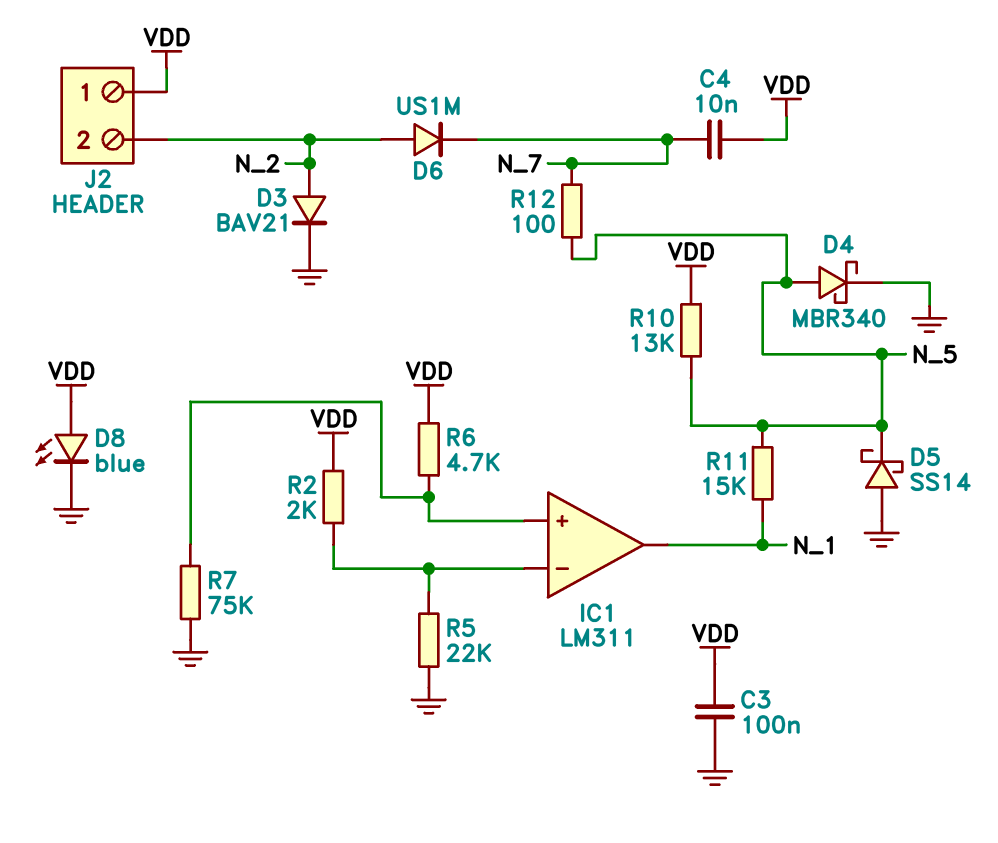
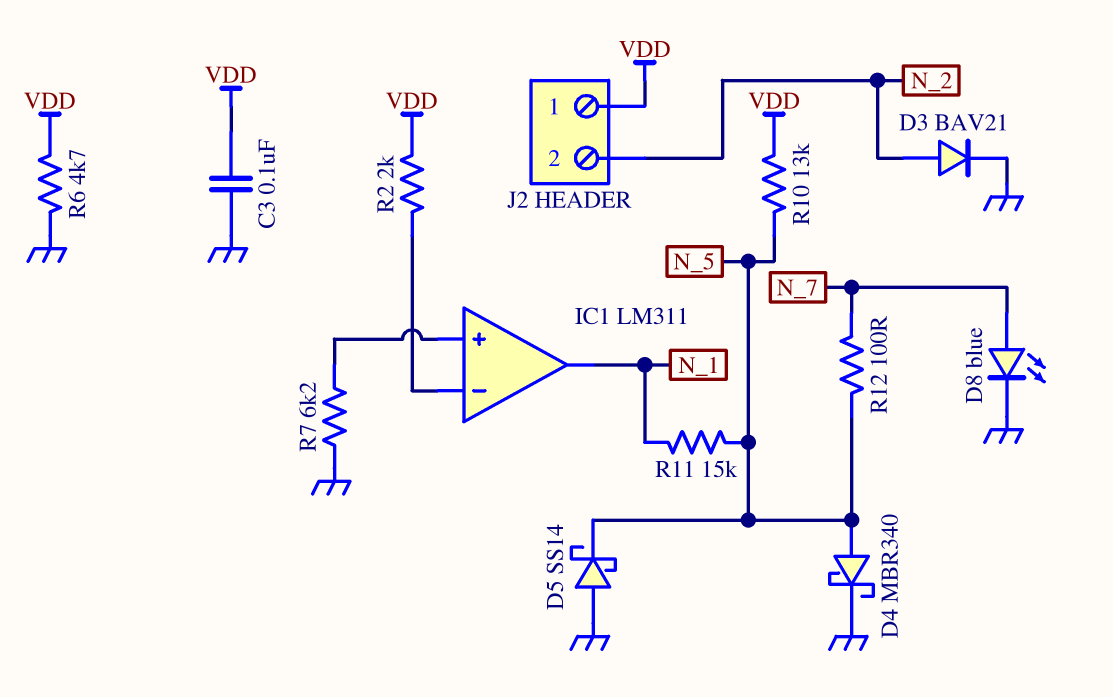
C4: 10nF (N_7, VDD) -> none
D6: diode US1M (A N_2, K N_7) -> none
D8: LED blue (A VDD, K GND) -> LED blue (A N_7, K GND)
R5: 22k (GND, IC1/in-) -> none
R6: 4.7k (IC1/in+, VDD) -> 4.7k (GND, VDD)
R7: 75k (GND, IC1/in+) -> 6.2k (GND, IC1/in+)

